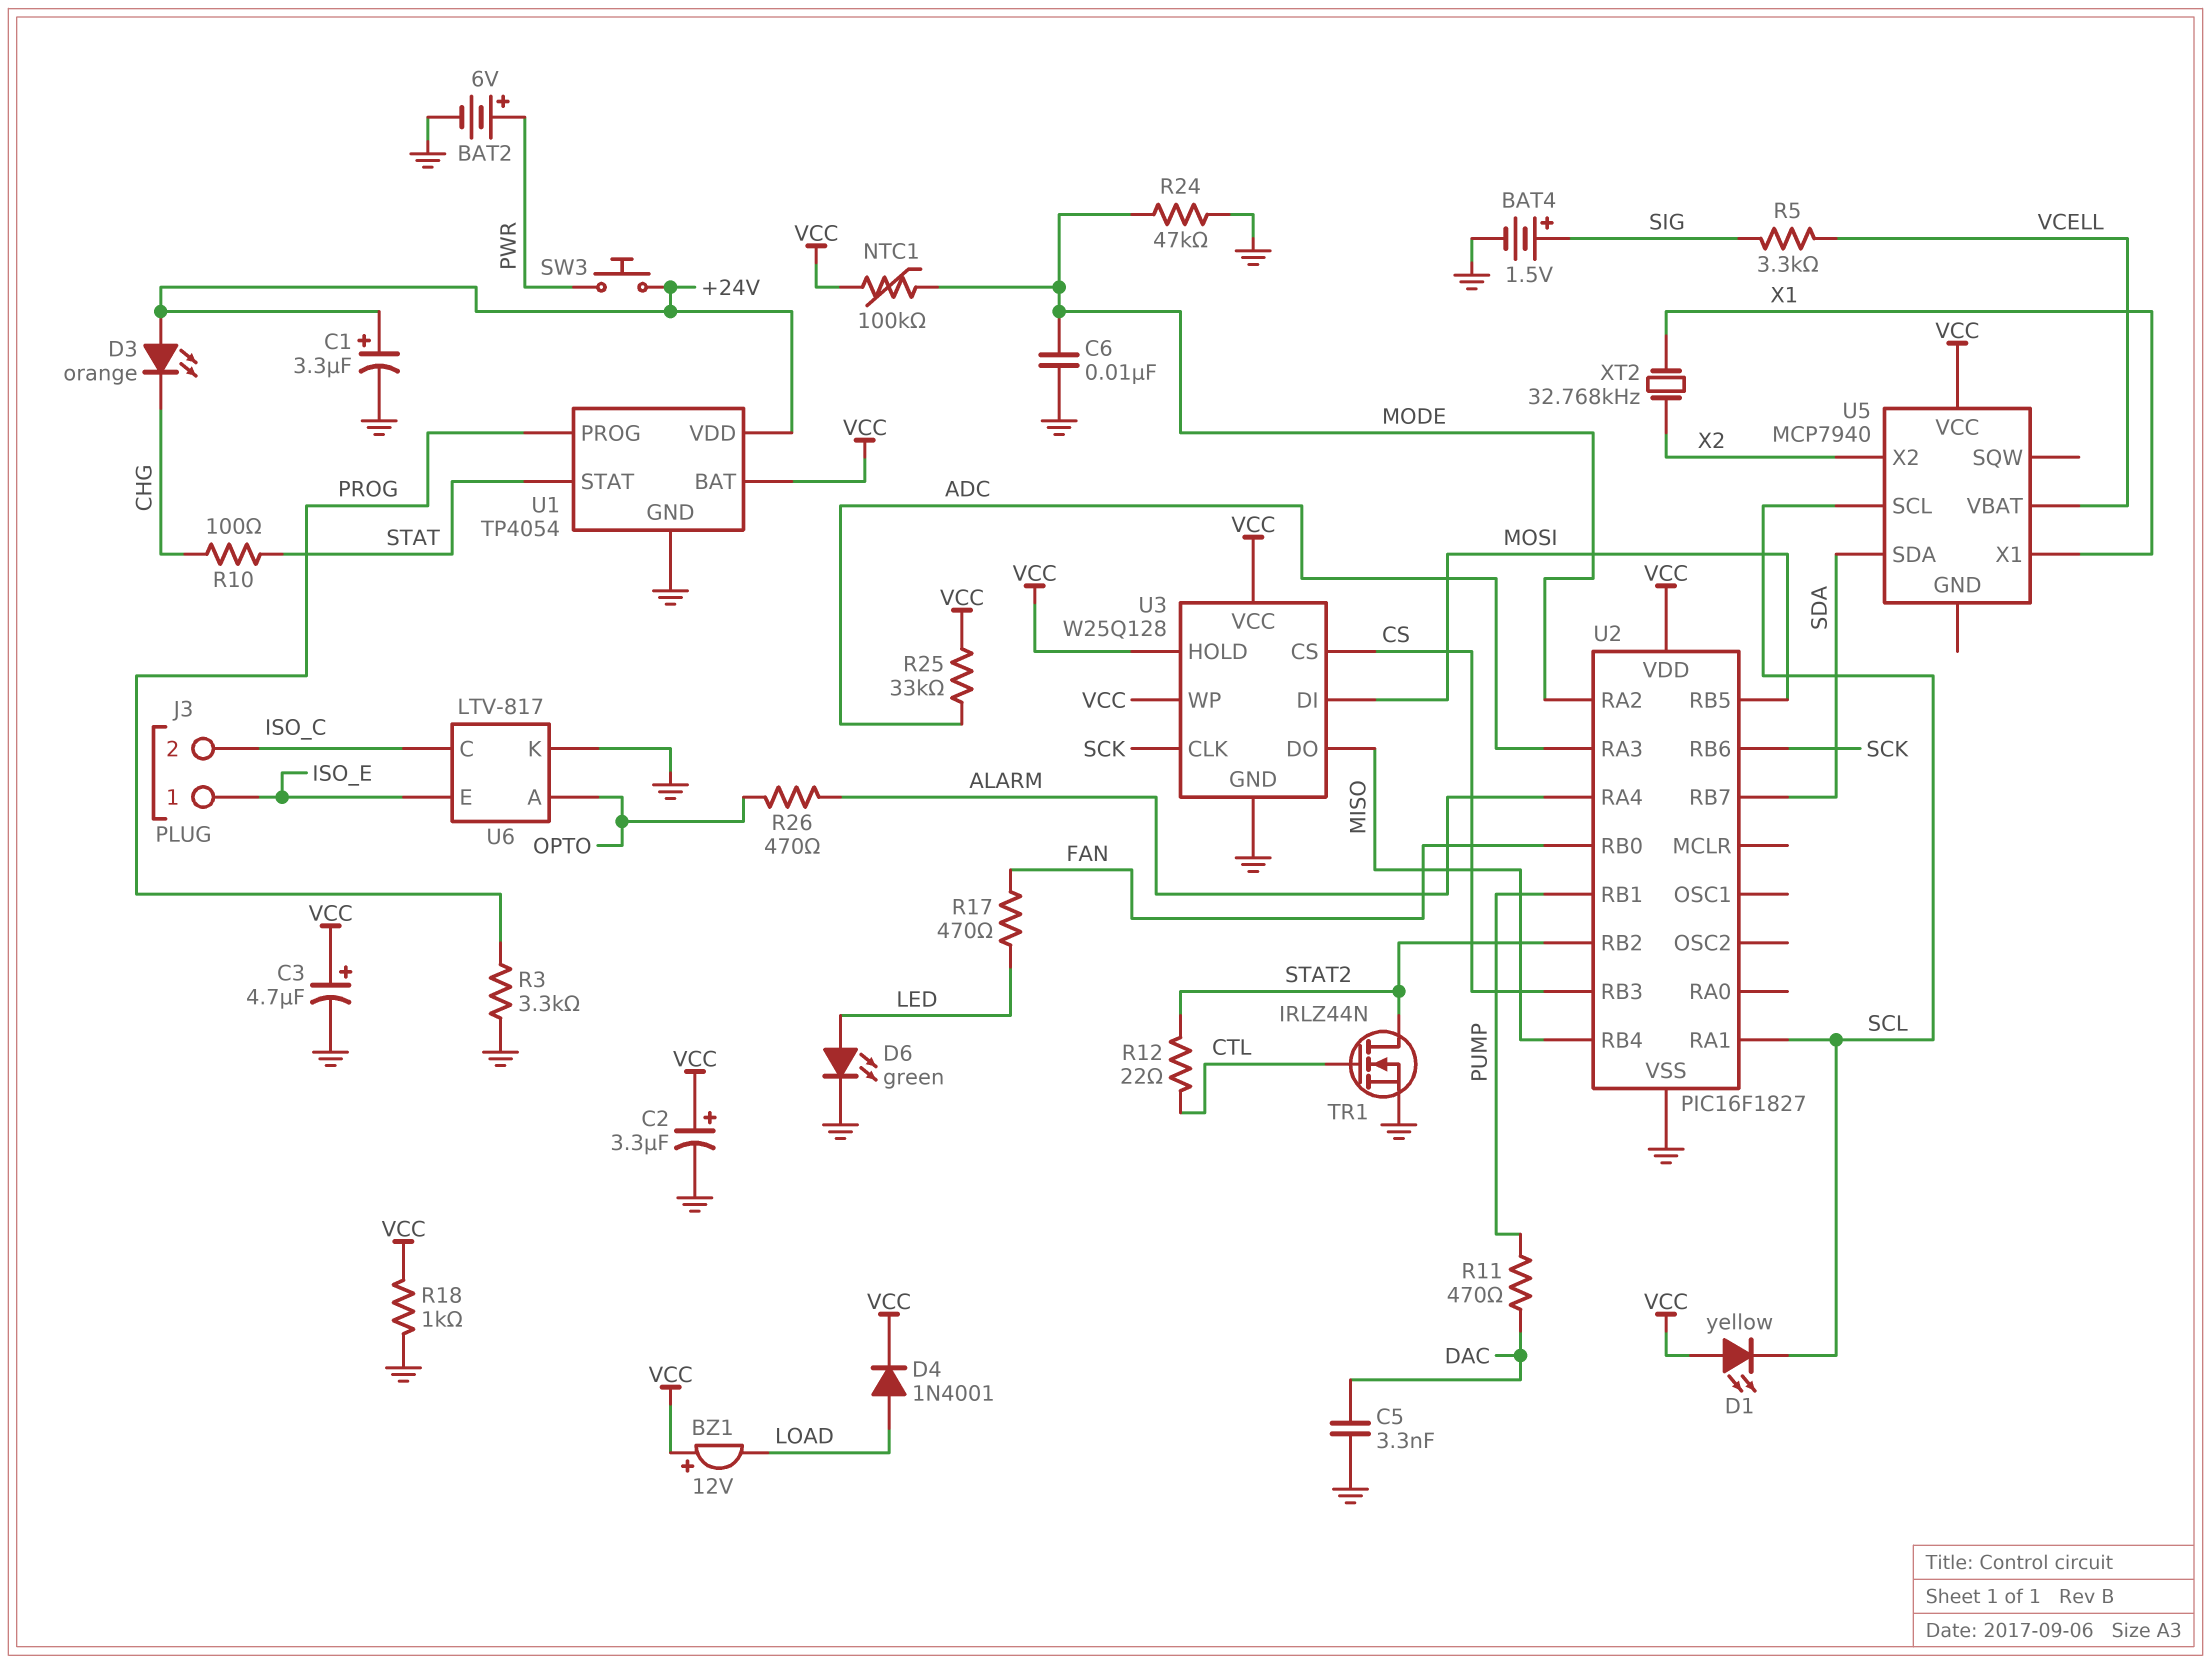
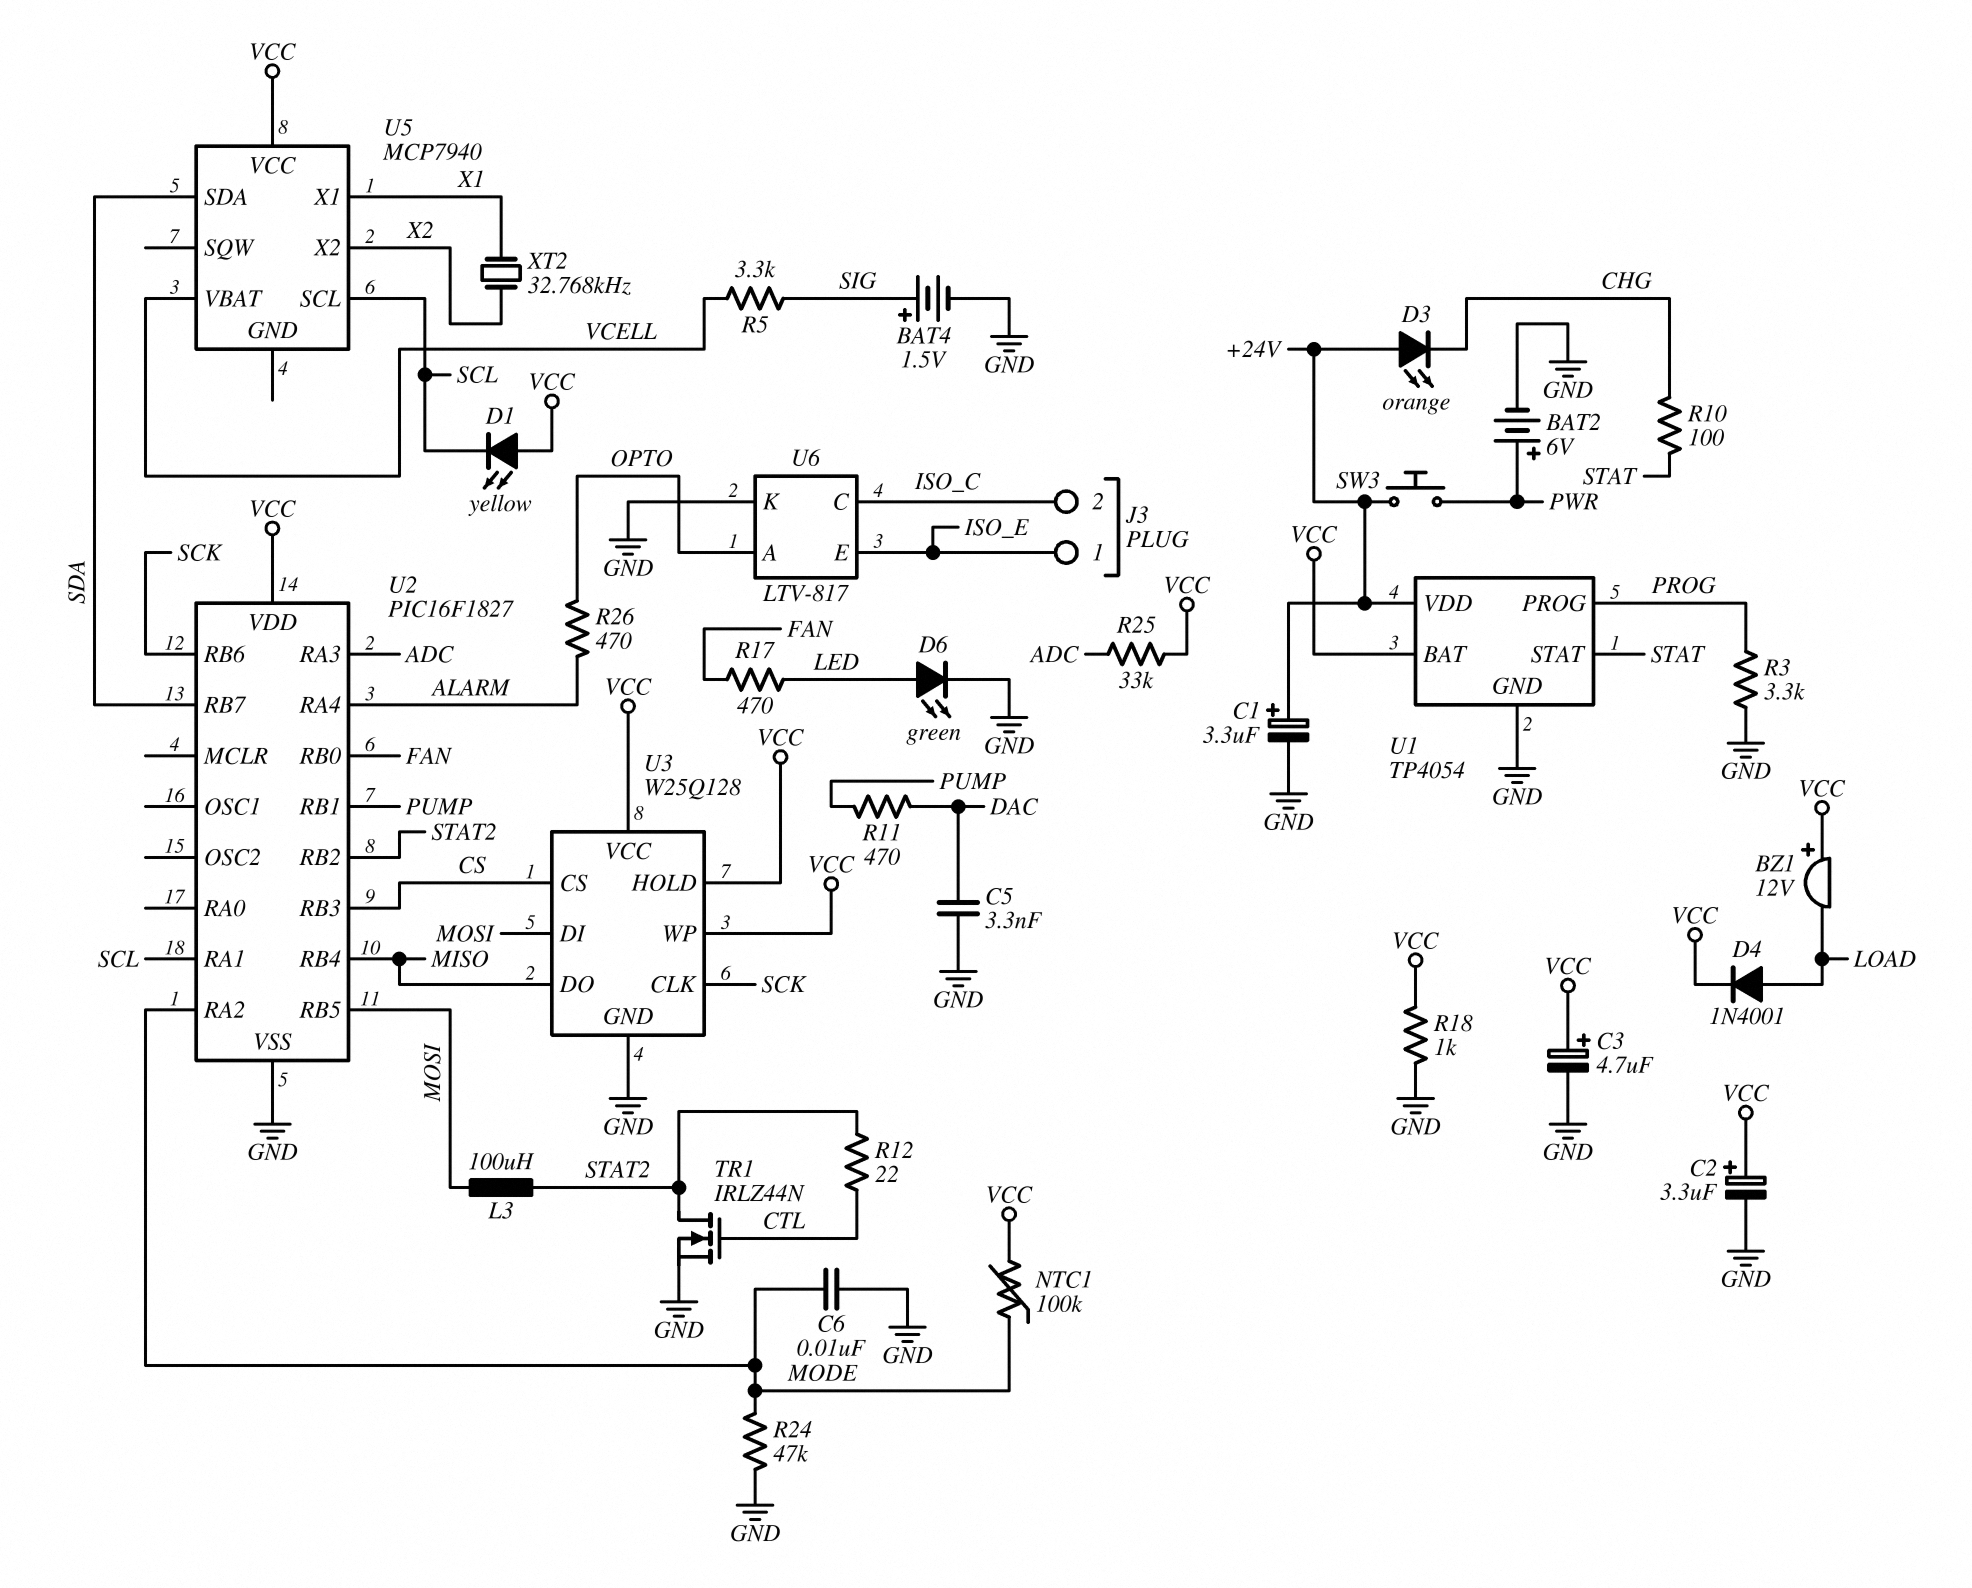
L3: none -> 100uH (MOSI, STAT2)

